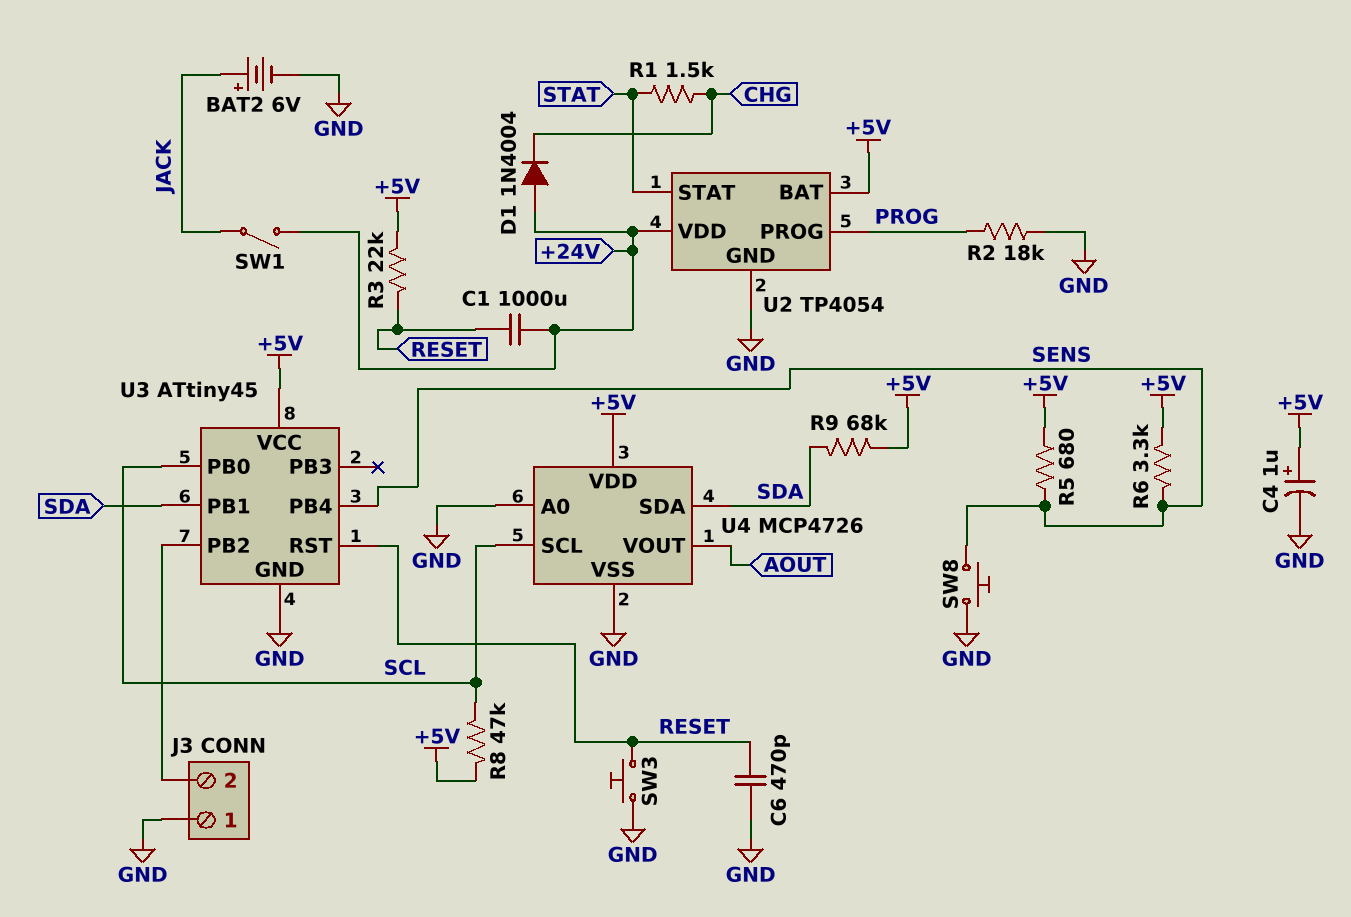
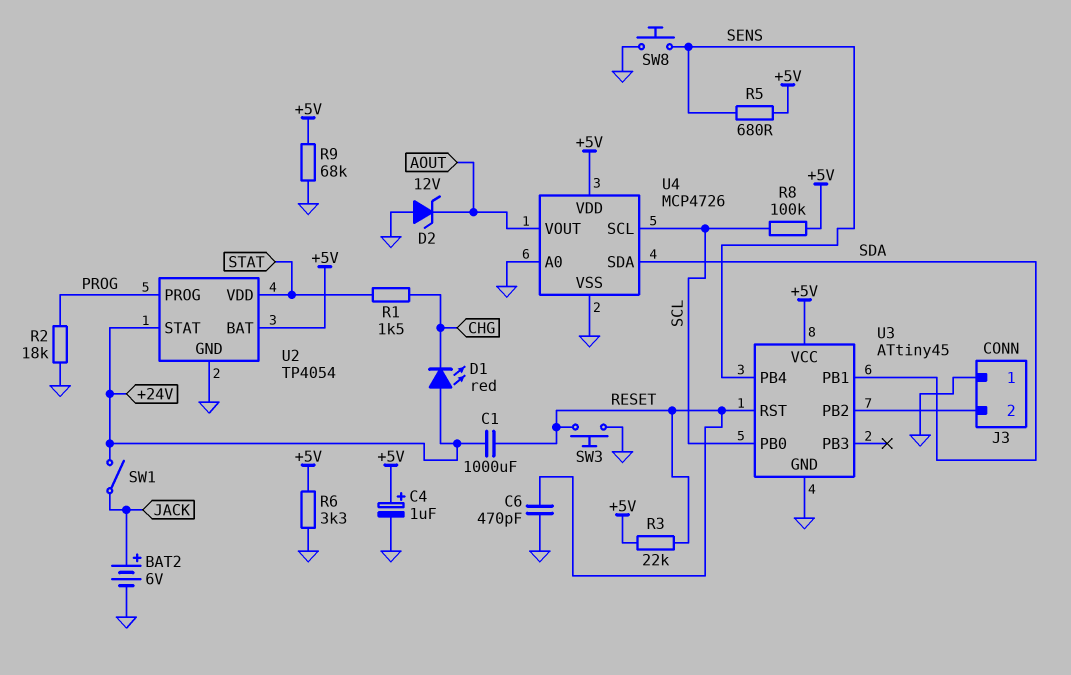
D1: diode 1N4004 (A +24V, K CHG) -> LED red (A +24V, K CHG)
D2: none -> zener 12V (A GND, K AOUT)
R6: 3.3k (+5V, SENS) -> 3.3k (+5V, GND)
R8: 47k (+5V, SCL) -> 100k (+5V, SCL)
R9: 68k (+5V, SDA) -> 68k (+5V, GND)
U2 pin STAT: STAT -> +24V
U2 pin VDD: +24V -> STAT

